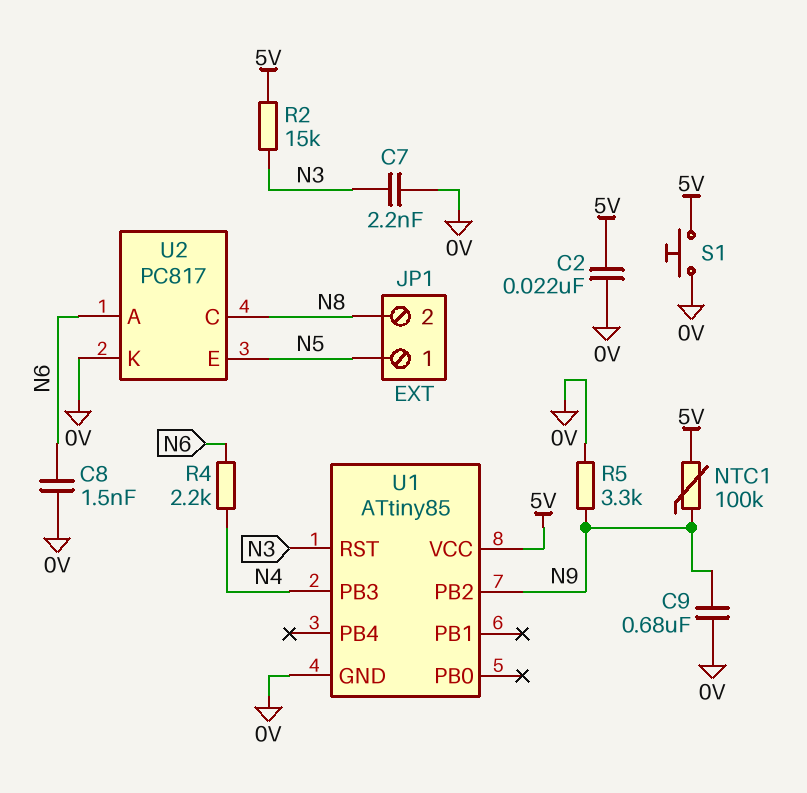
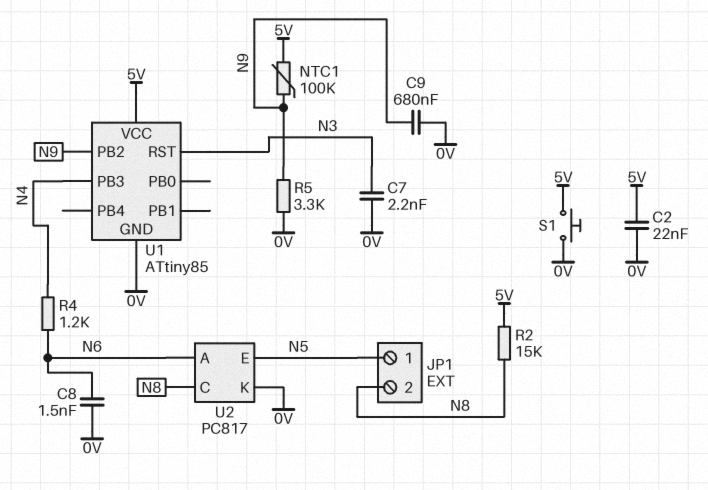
R2: 15k (5V, N3) -> 15k (5V, N8)
R4: 2.2k (N4, N6) -> 1.2k (N4, N6)

